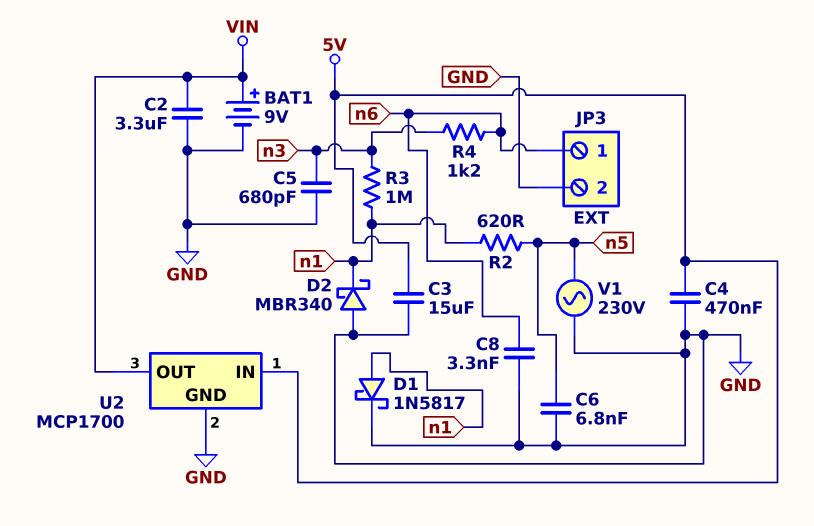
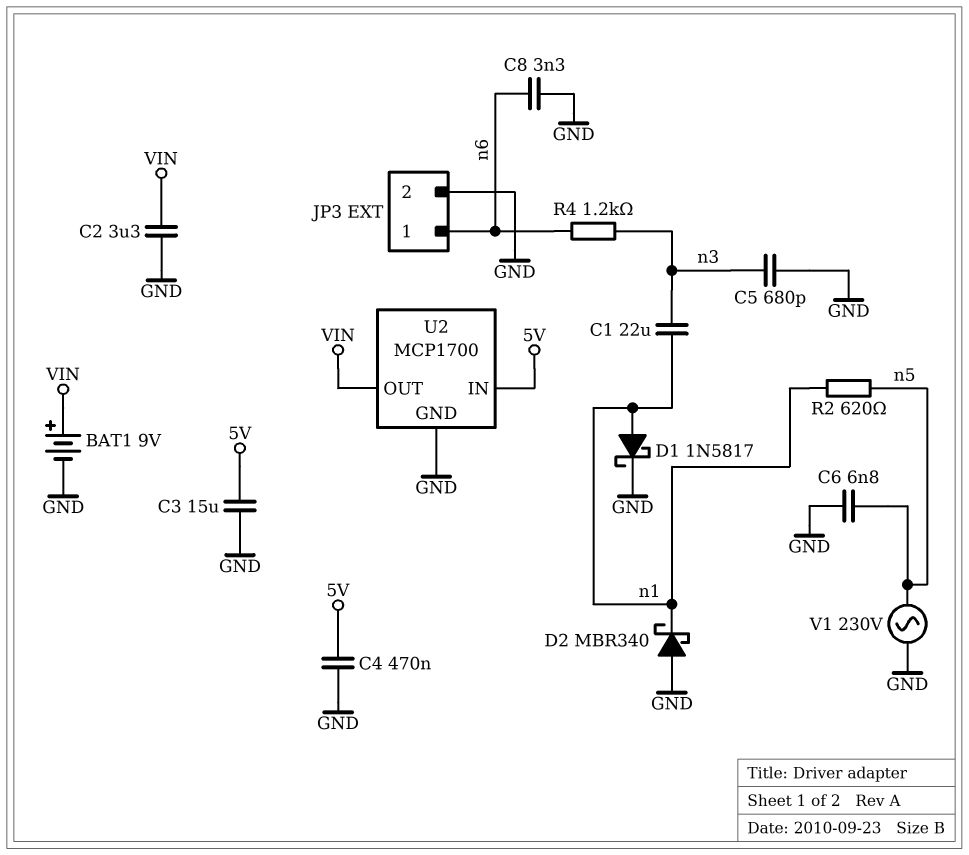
C1: none -> 22uF (n1, n3)
R3: 1M (n1, n3) -> none

